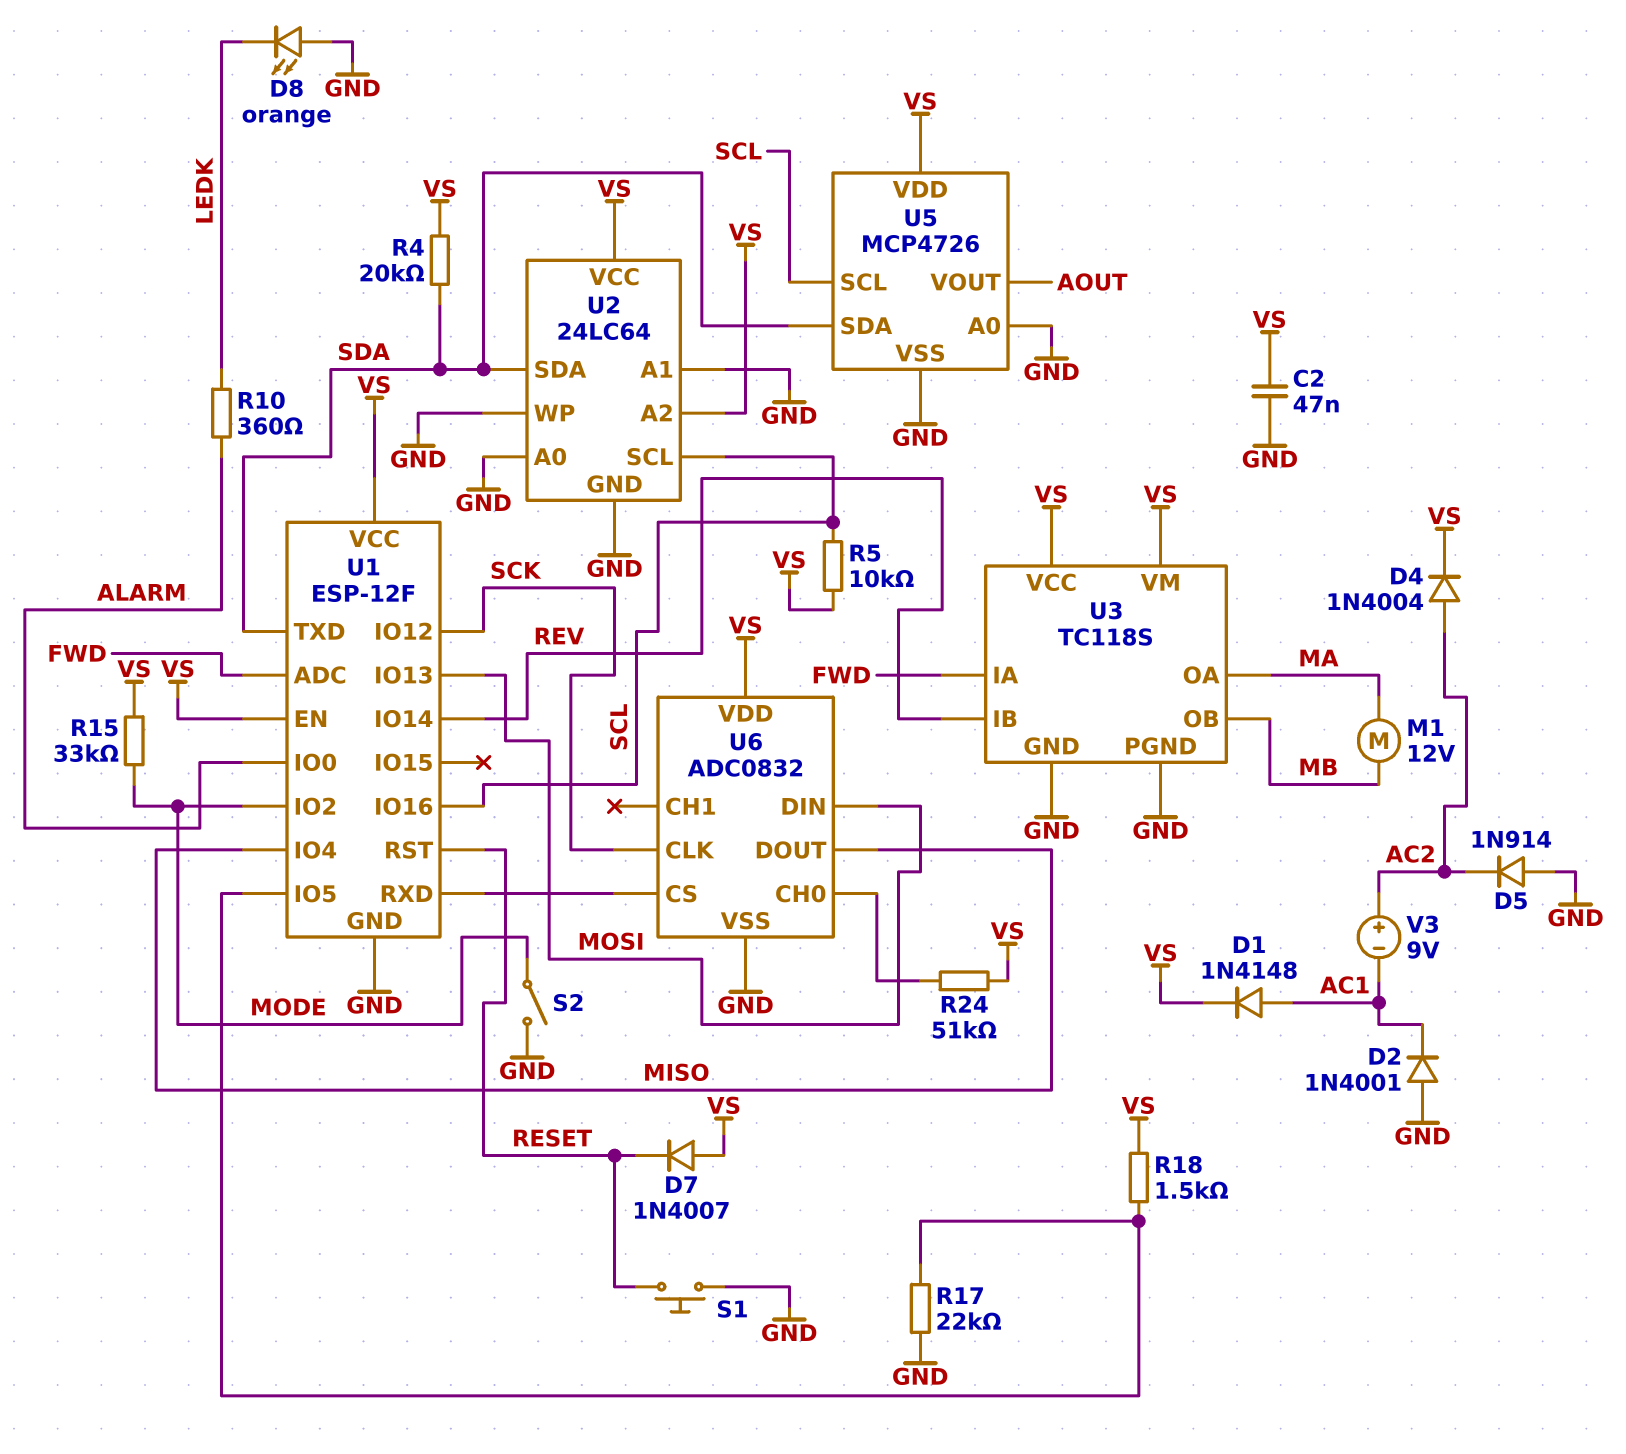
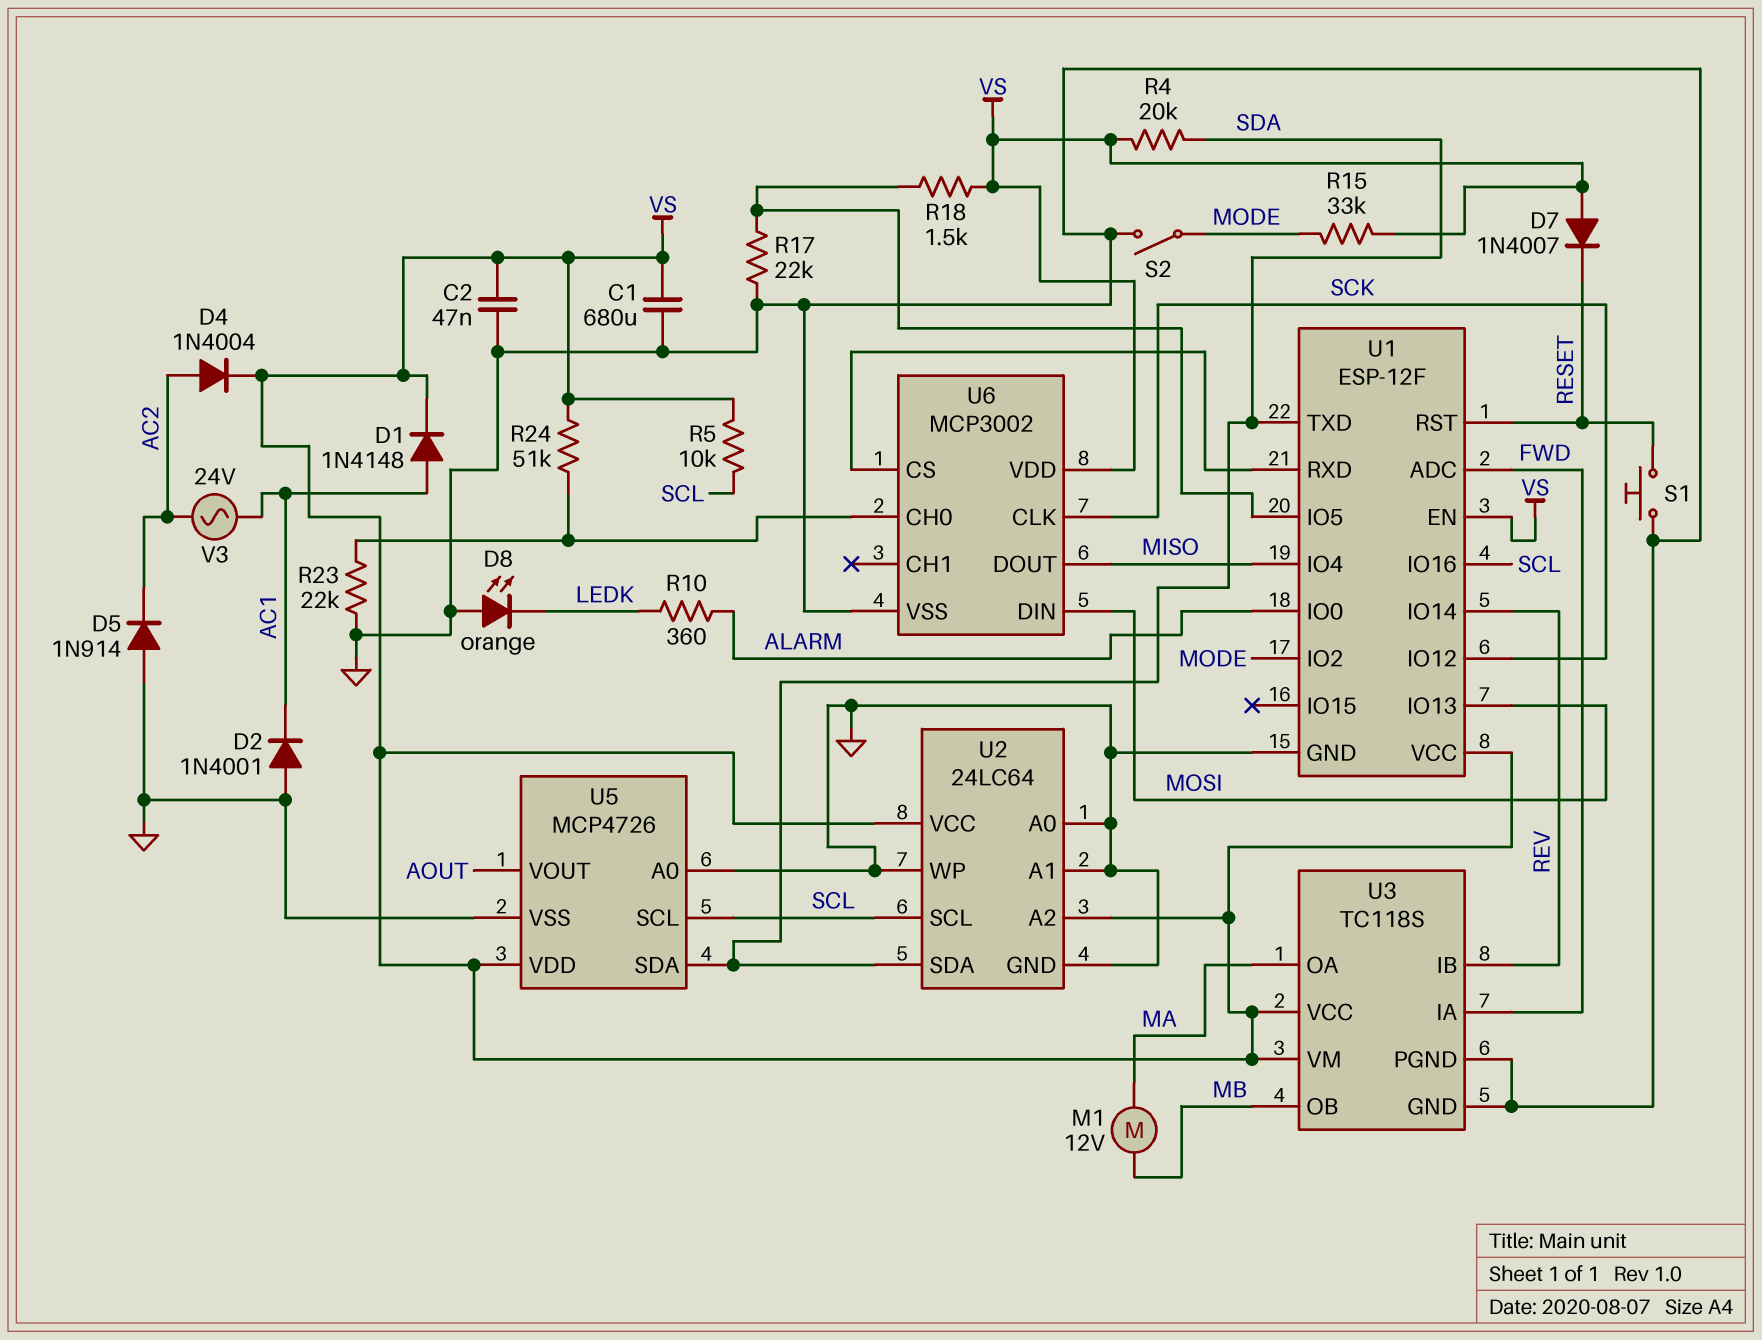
C1: none -> 680uF (GND, VS)
R23: none -> 22k (GND, U6/CH0)
U6: ADC0832 -> MCP3002
V3: 9V (plus AC2, minus AC1) -> AC 24V (AC1, AC2)

